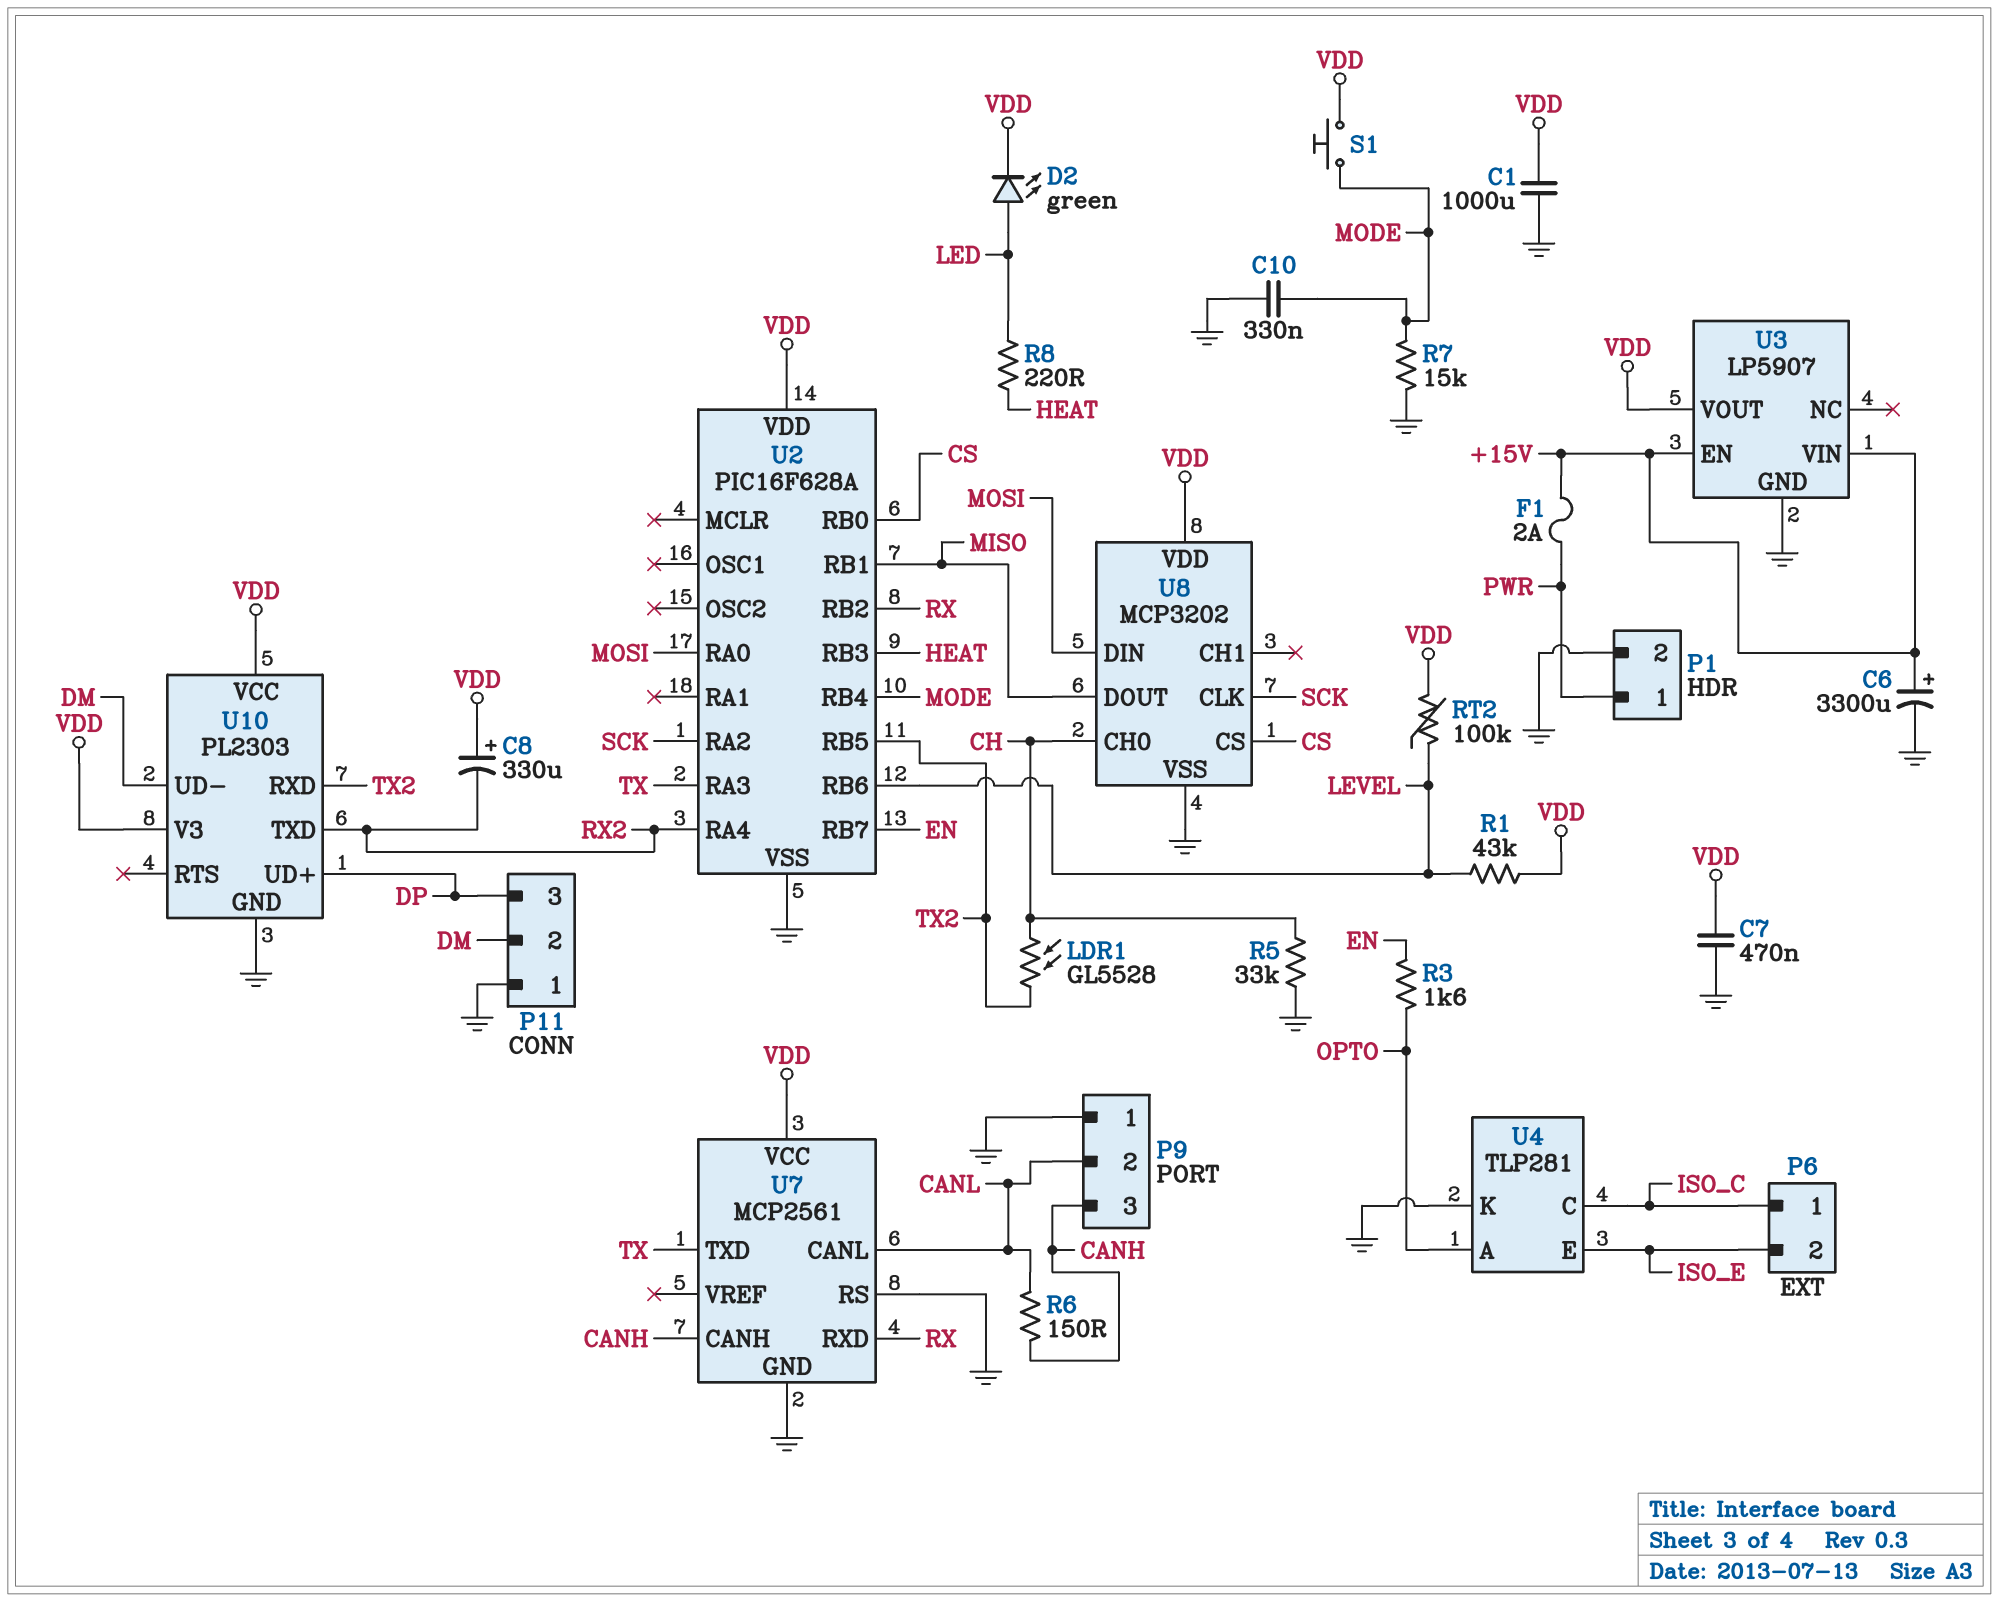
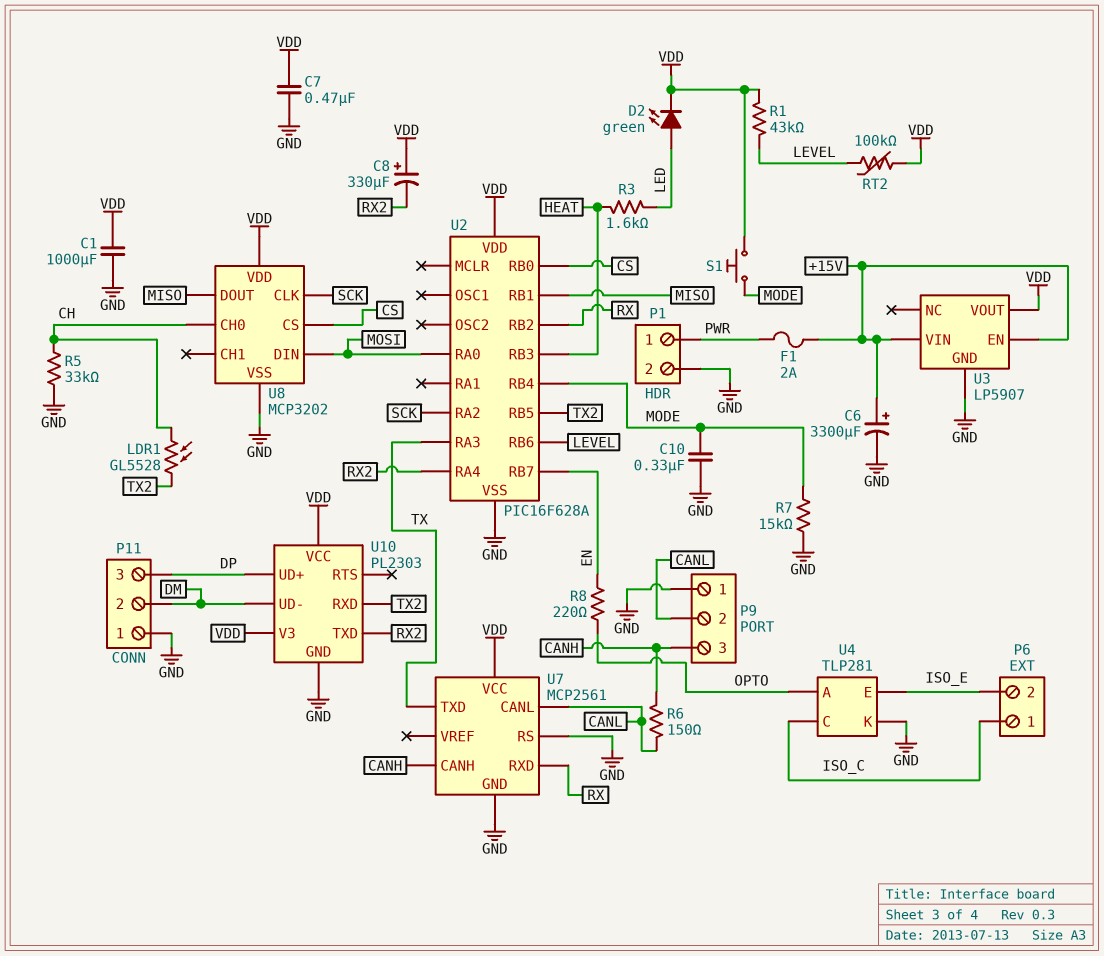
R3: 1.6k (EN, OPTO) -> 1.6k (HEAT, LED)
R8: 220 (HEAT, LED) -> 220 (EN, OPTO)

